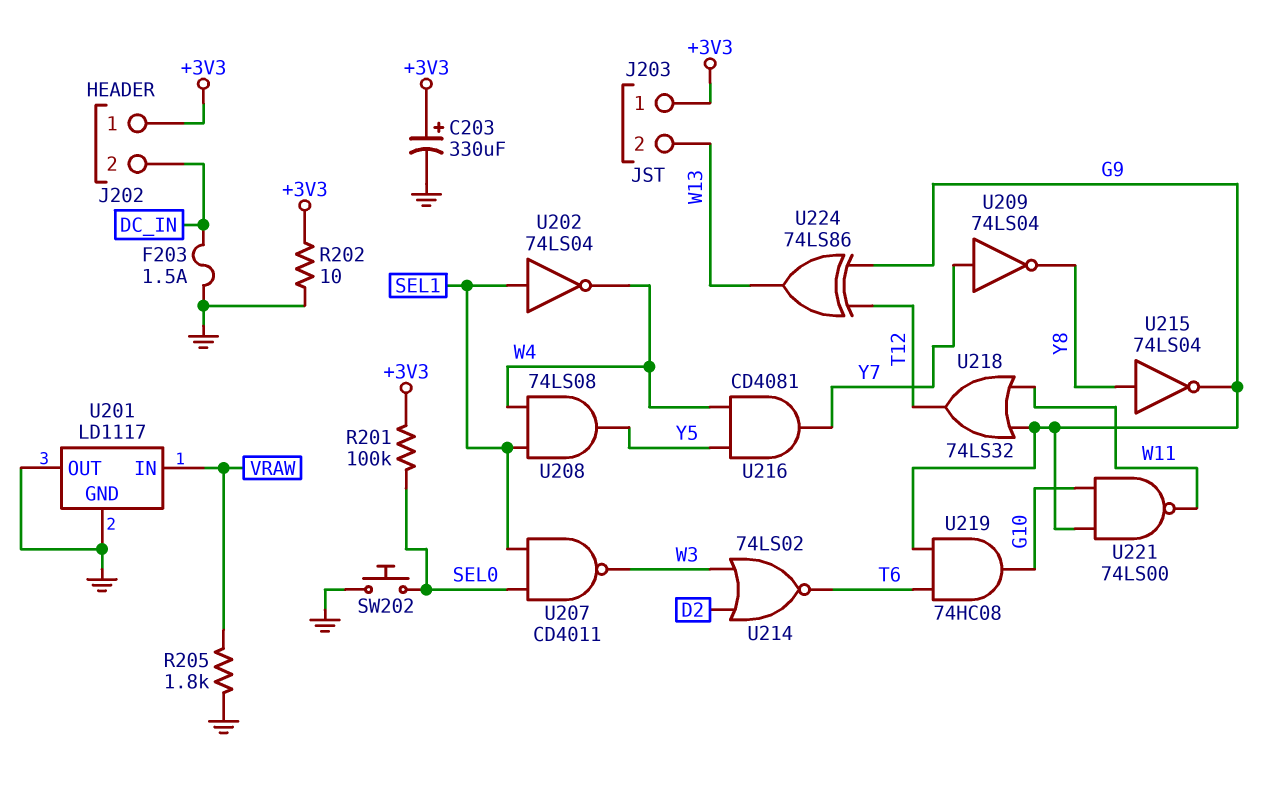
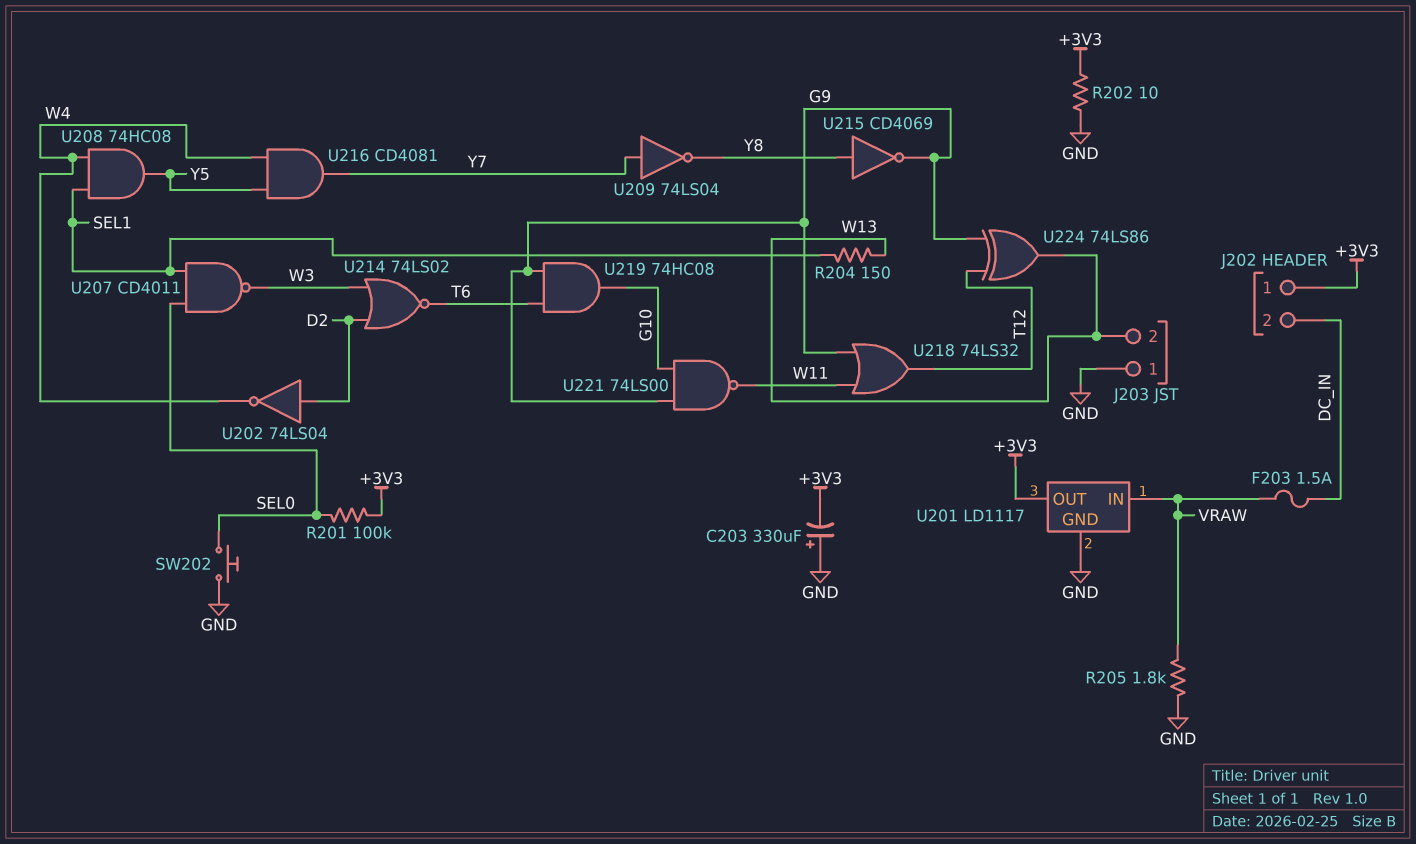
C203: 330uF (plus +3V3, minus GND) -> 330uF (plus GND, minus +3V3)
F203: 1.5A (DC_IN, GND) -> 1.5A (DC_IN, VRAW)
J203 pin 1: +3V3 -> GND
R204: none -> 150 (SEL1, W13)
U201 pin OUT: GND -> +3V3
U202: NOT 74LS04 (in SEL1, out W4) -> NOT 74LS04 (in D2, out W4)
U208: AND 74LS08 (in SEL1, in W4, out Y5) -> AND 74HC08 (in SEL1, in W4, out Y5)
U215: NOT 74LS04 (in Y8, out G9) -> NOT CD4069 (in Y8, out G9)

